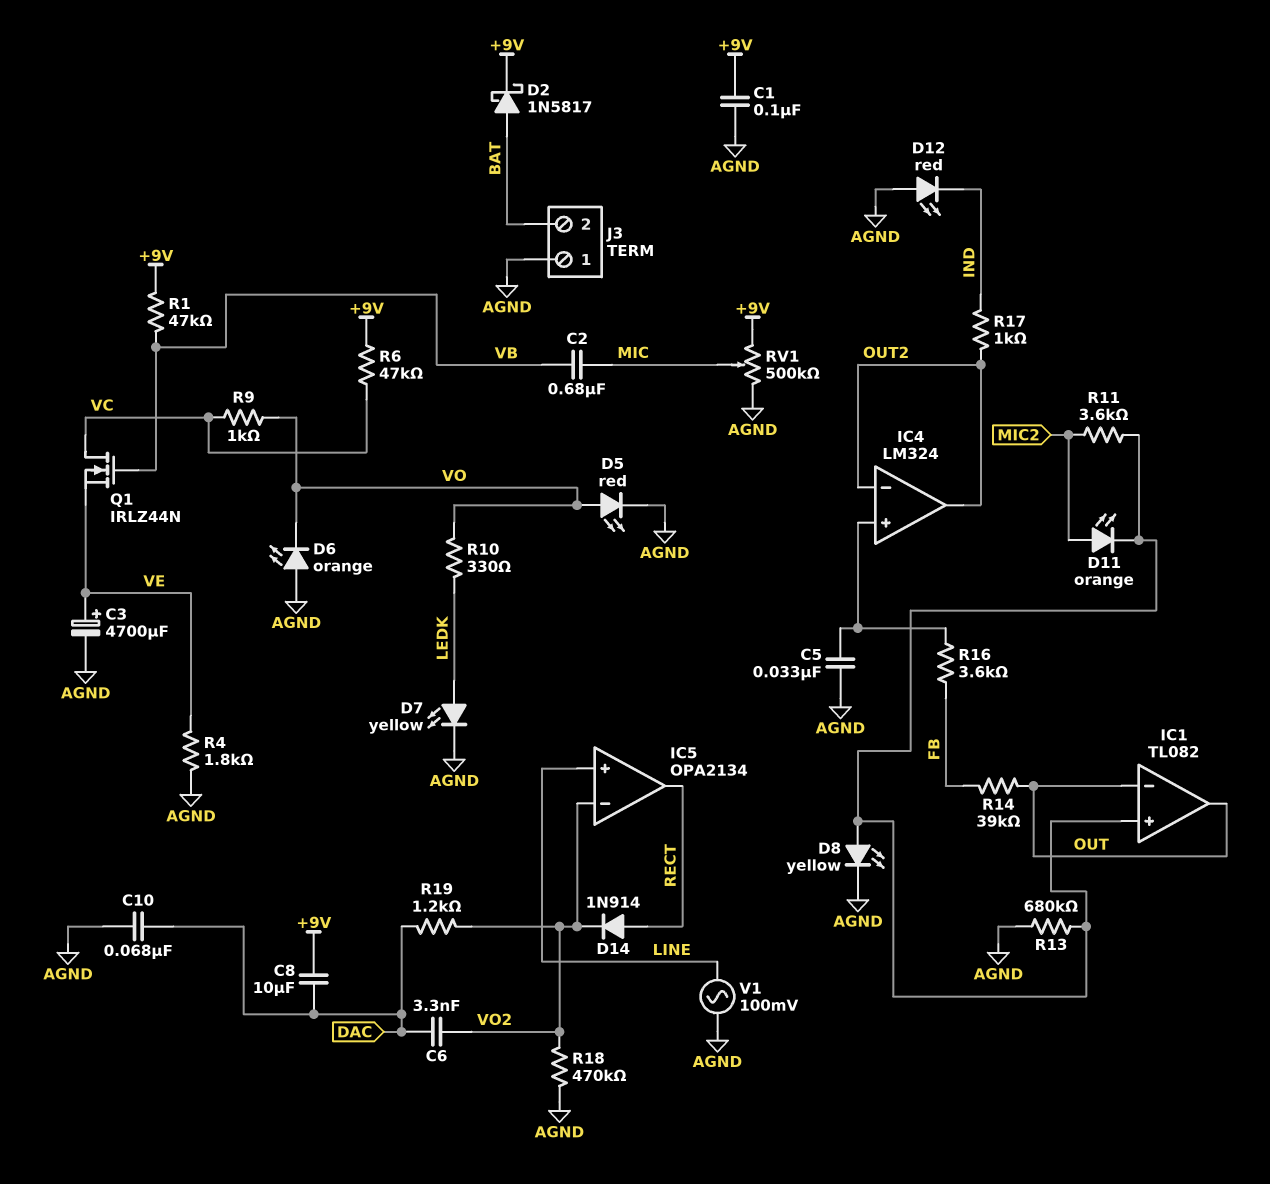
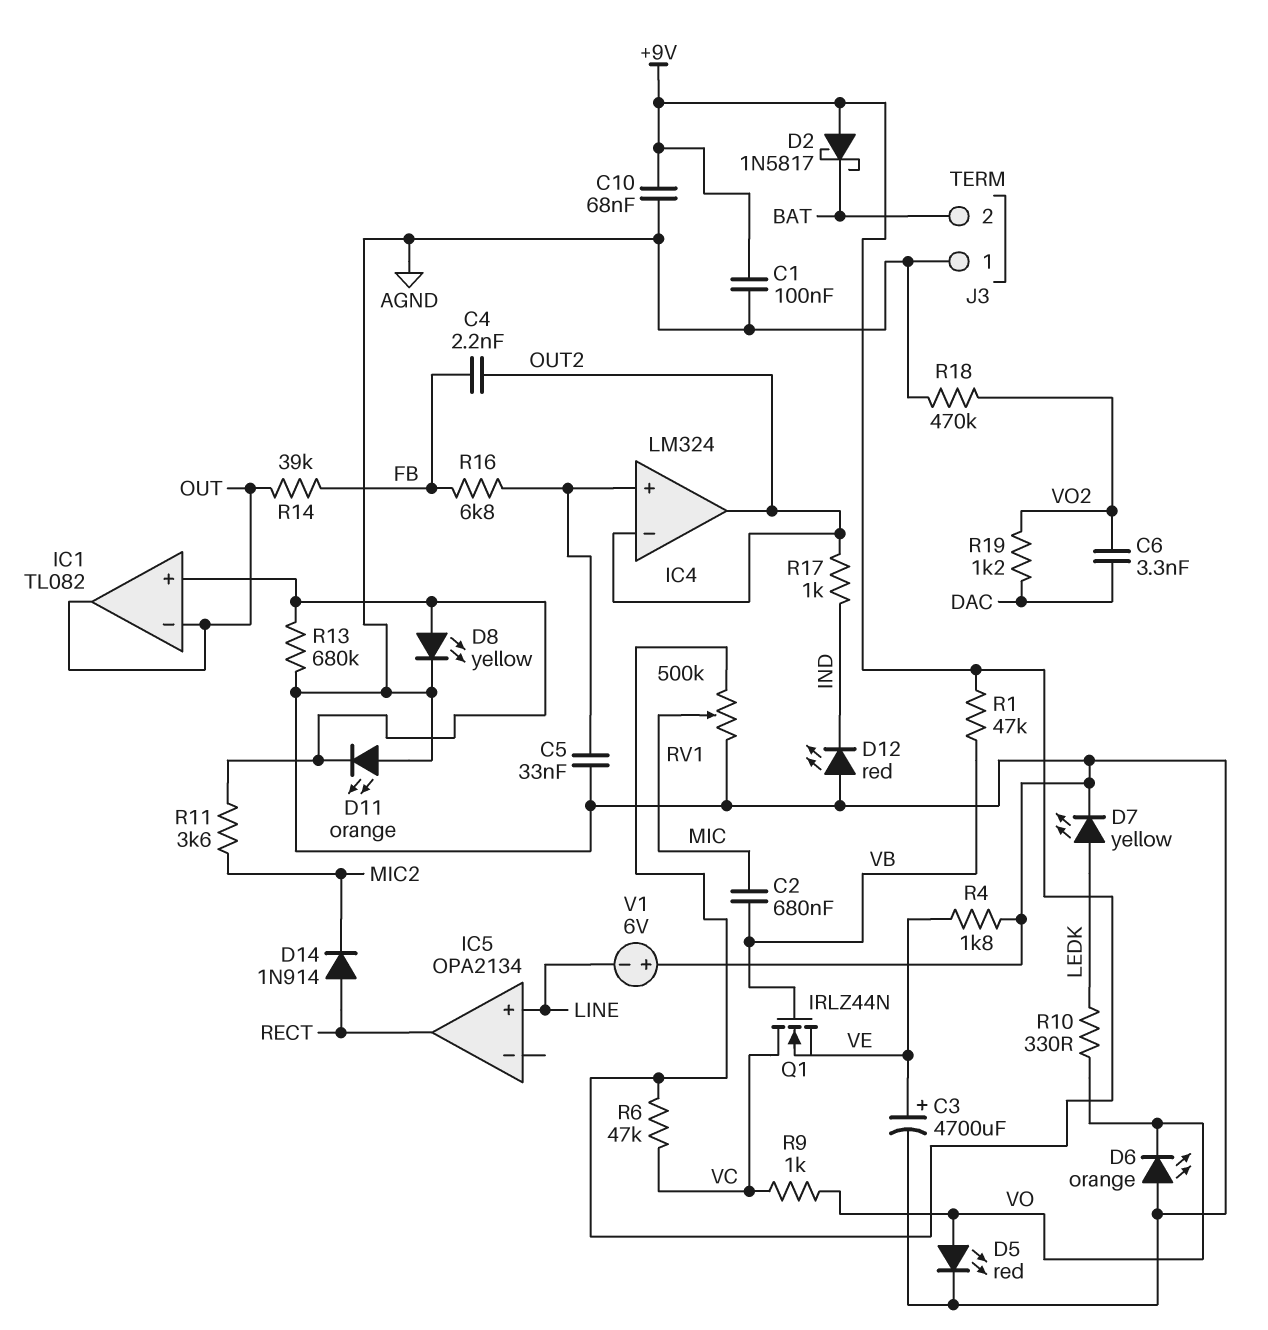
C4: none -> 2.2nF (FB, OUT2)
C8: 10uF (+9V, DAC) -> none
C10: 68nF (AGND, DAC) -> 68nF (+9V, AGND)
D2: schottky 1N5817 (A BAT, K +9V) -> schottky 1N5817 (A +9V, K BAT)
D11: LED orange (A MIC2, K IC1/in+) -> LED orange (A AGND, K IC1/in+)
D14: diode 1N914 (A RECT, K VO2) -> diode 1N914 (A RECT, K MIC2)
IC5 pin in-: VO2 -> none
R16: 3.6k (FB, IC4/in+) -> 6.8k (FB, IC4/in+)
V1: AC 100mV (AGND, LINE) -> 6V (plus AGND, minus LINE)

